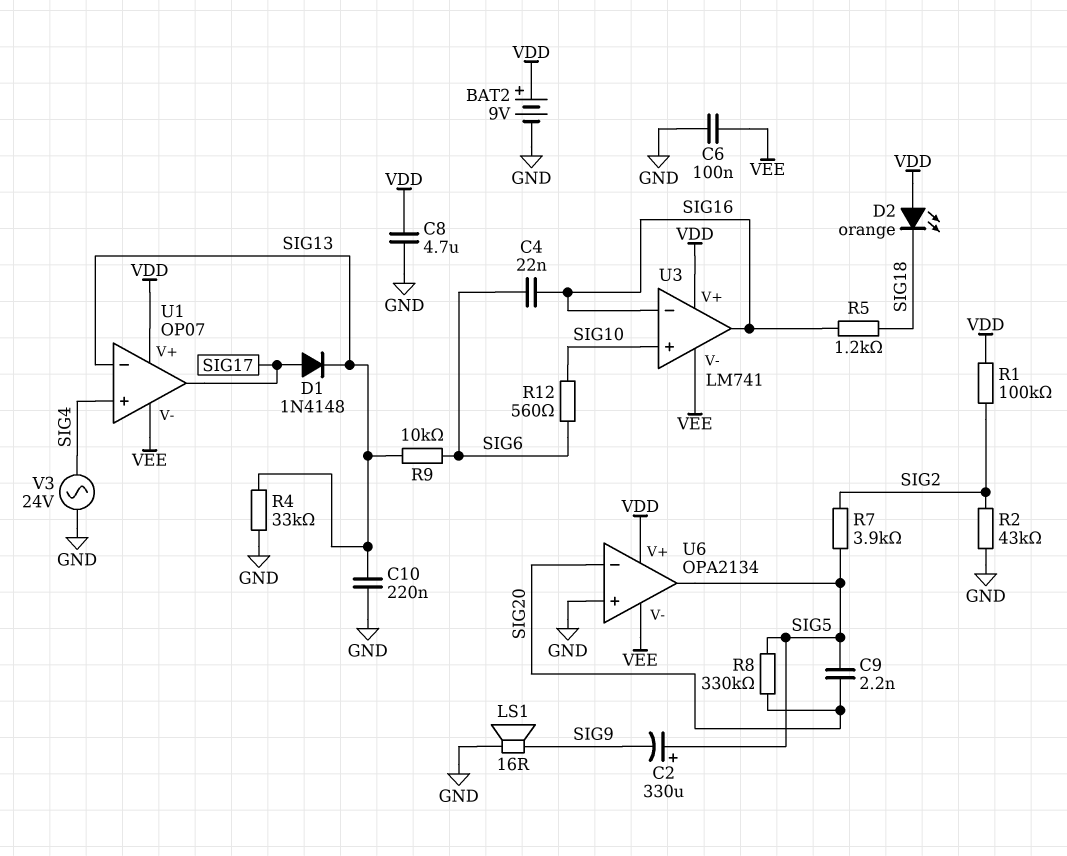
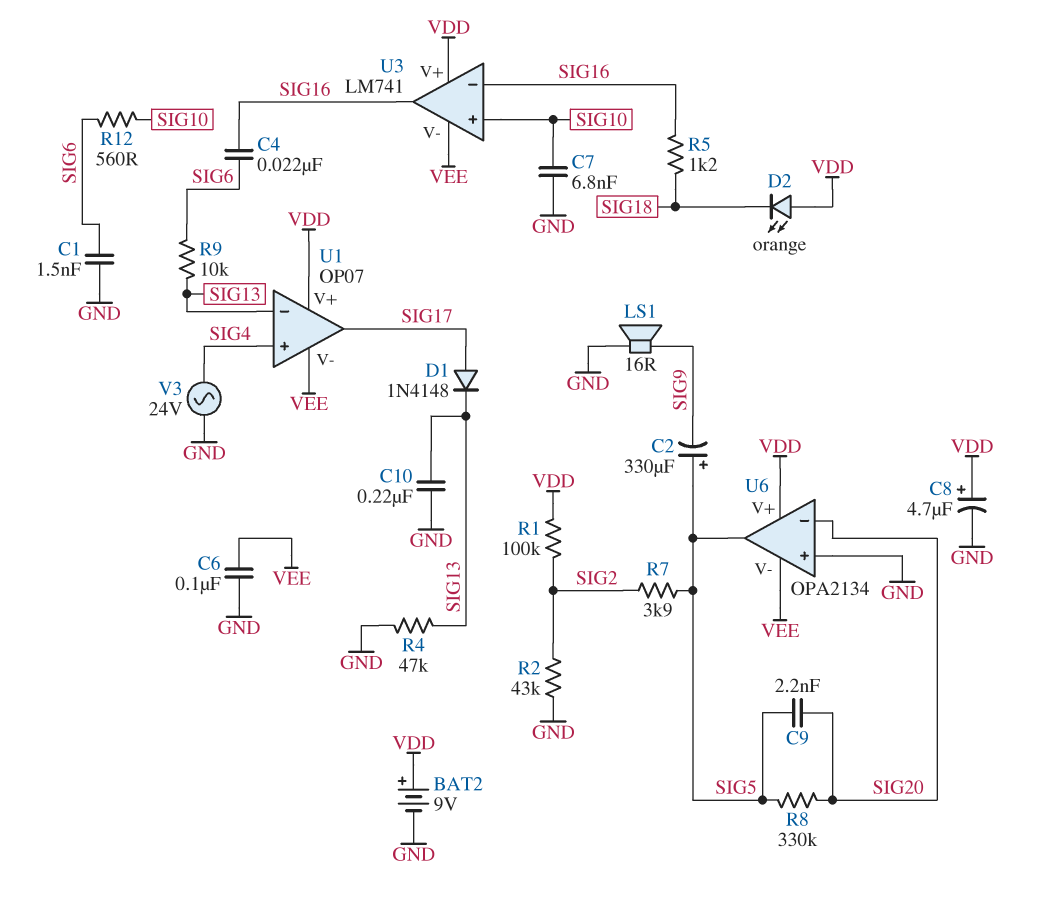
C1: none -> 1.5nF (GND, SIG6)
C7: none -> 6.8nF (GND, SIG10)
C8: 4.7uF (GND, VDD) -> 4.7uF (plus VDD, minus GND)
R4: 33k (GND, SIG13) -> 47k (GND, SIG13)

